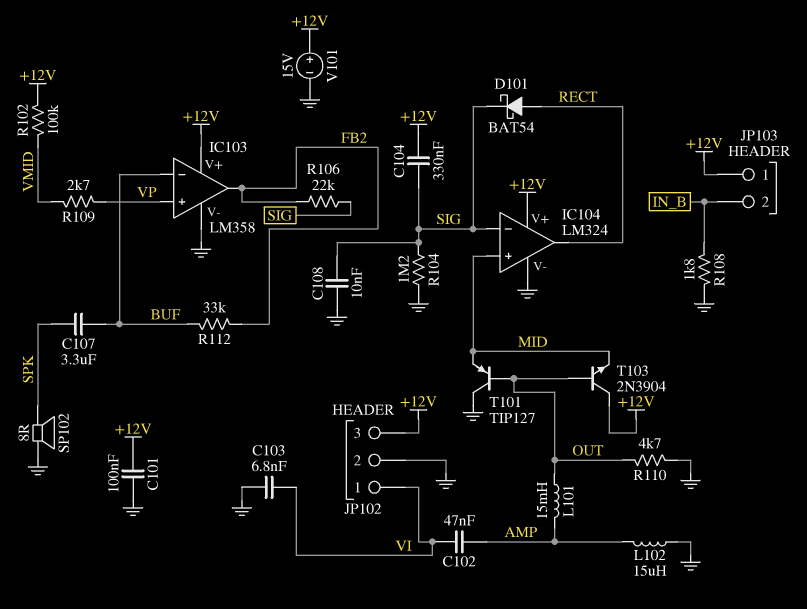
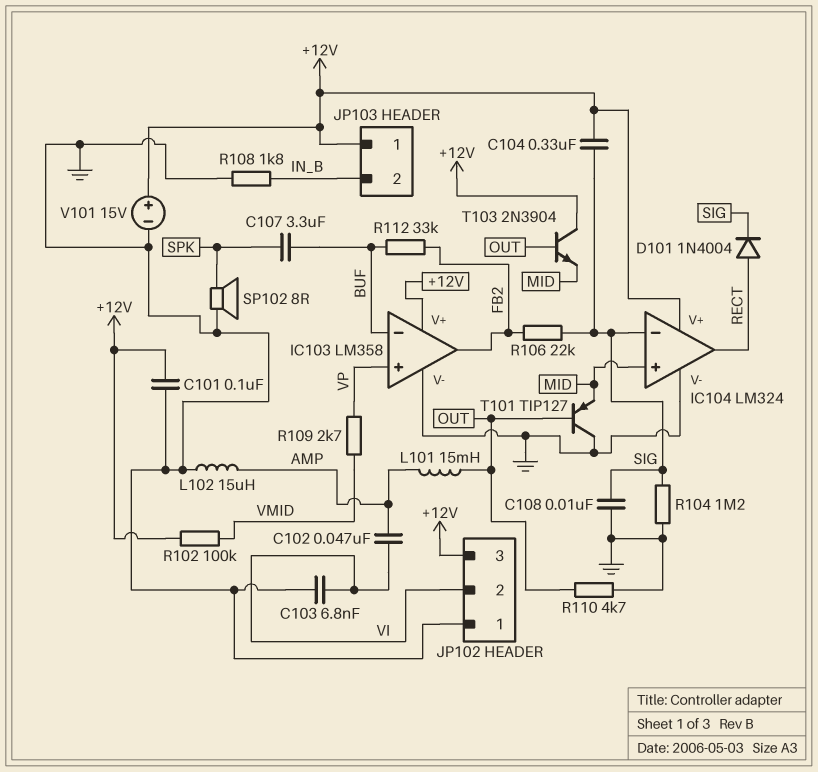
D101: schottky BAT54 (A RECT, K SIG) -> diode 1N4004 (A RECT, K SIG)
JP102 pin 1: VI -> GND
JP102 pin 2: GND -> VI

